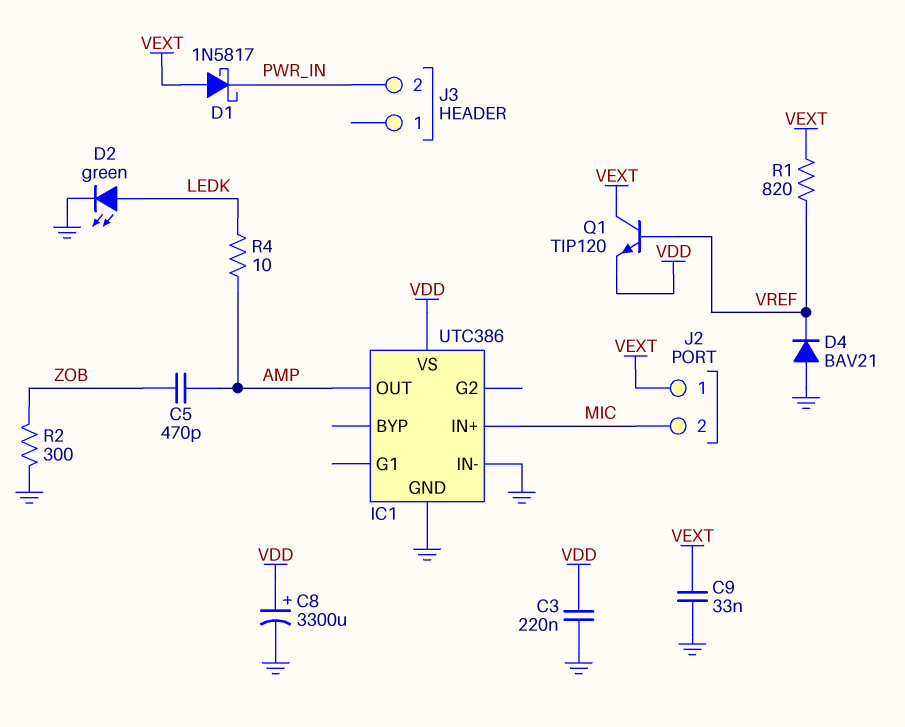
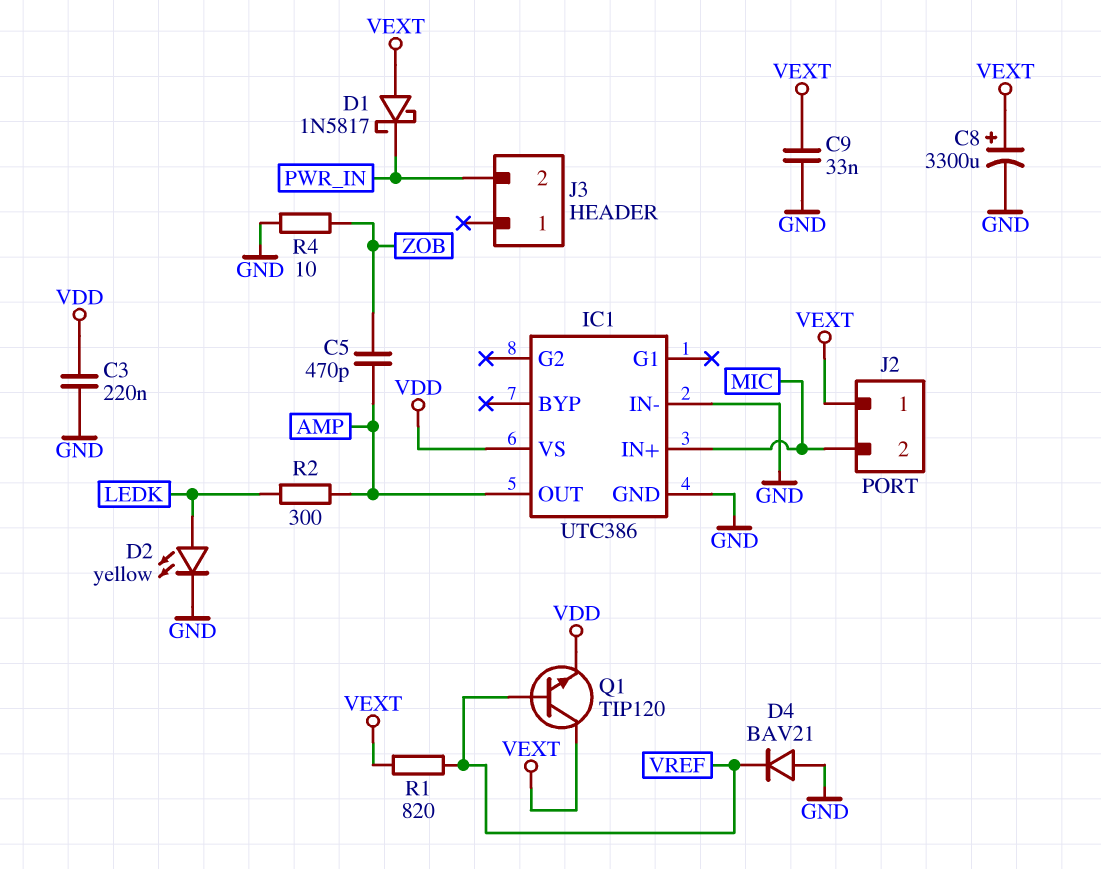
C8: 3300uF (plus VDD, minus GND) -> 3300uF (plus VEXT, minus GND)
D2: LED green (A LEDK, K GND) -> LED yellow (A LEDK, K GND)
R2: 300 (GND, ZOB) -> 300 (AMP, LEDK)
R4: 10 (AMP, LEDK) -> 10 (GND, ZOB)

